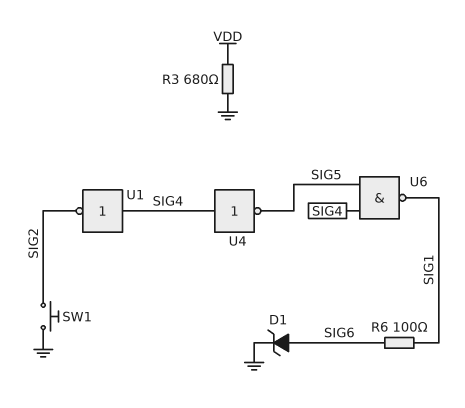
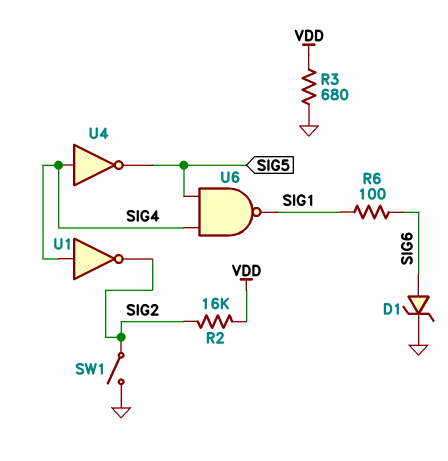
R2: none -> 16k (SIG2, VDD)
SW1: button (GND, SIG2) -> switch (GND, SIG2)

